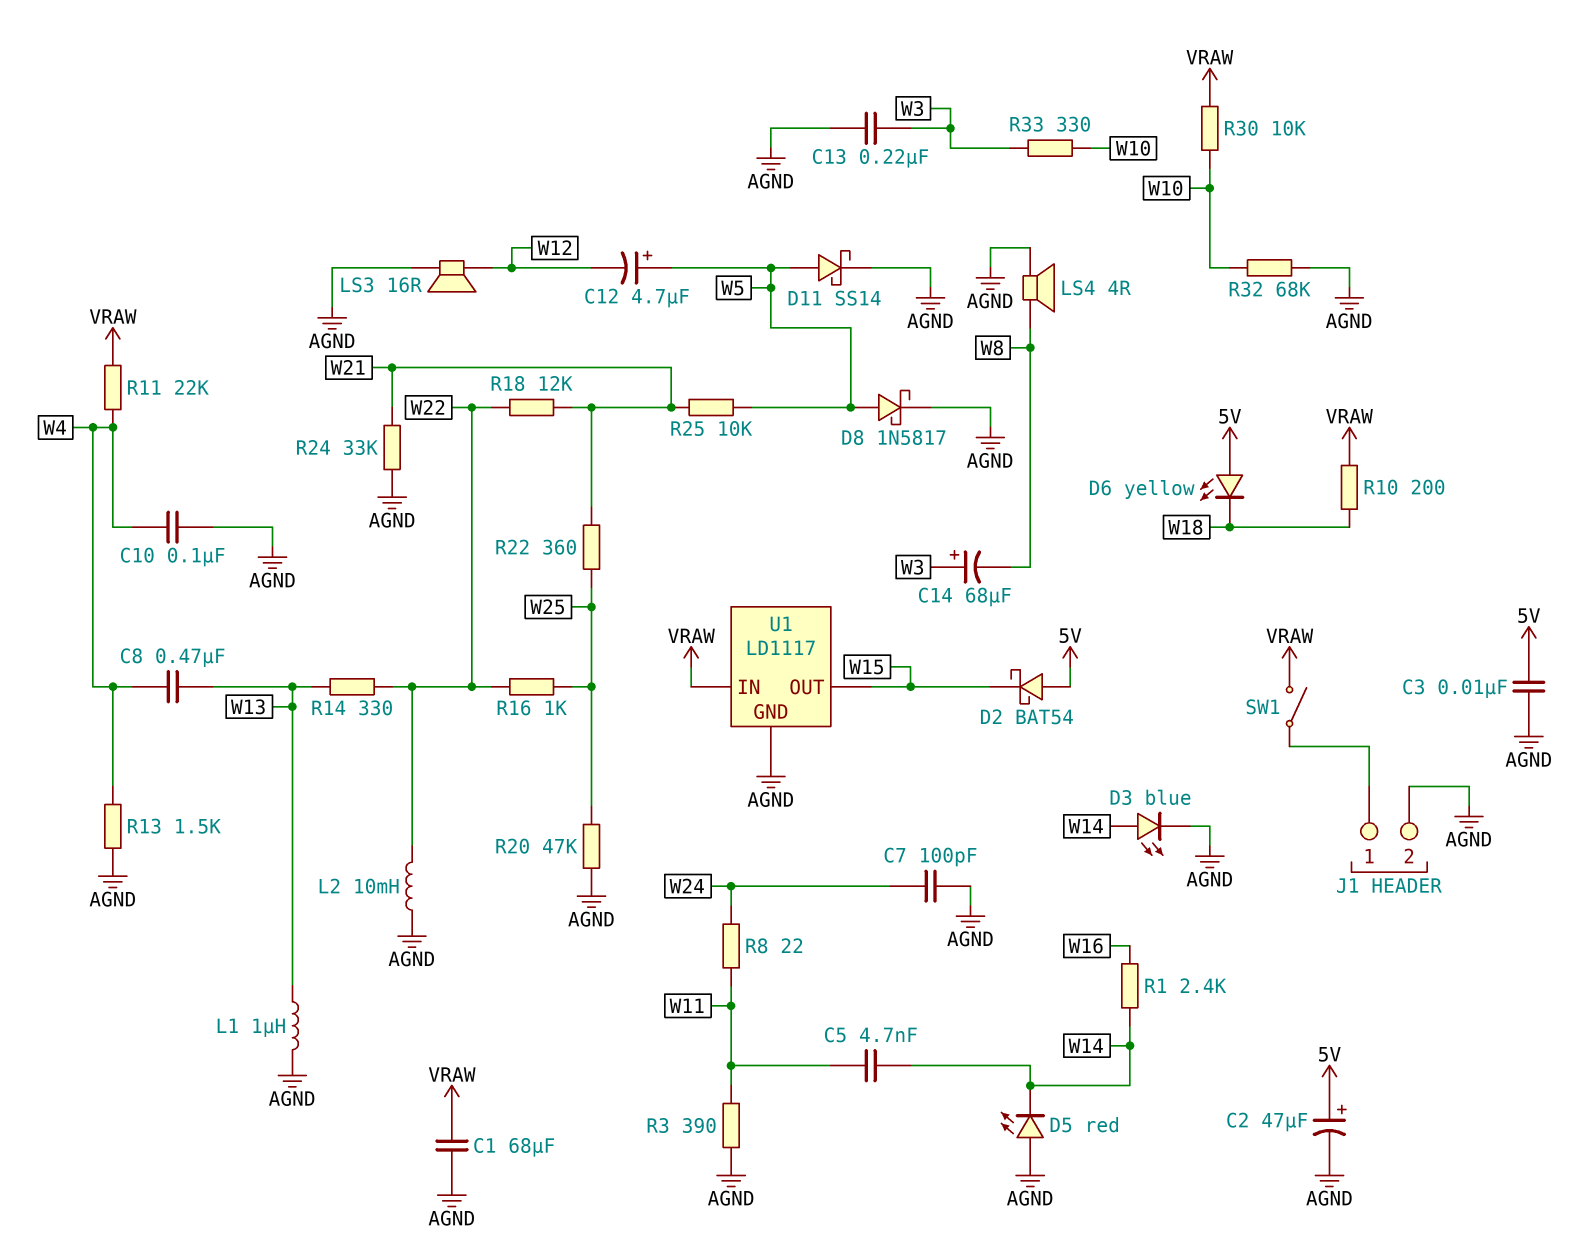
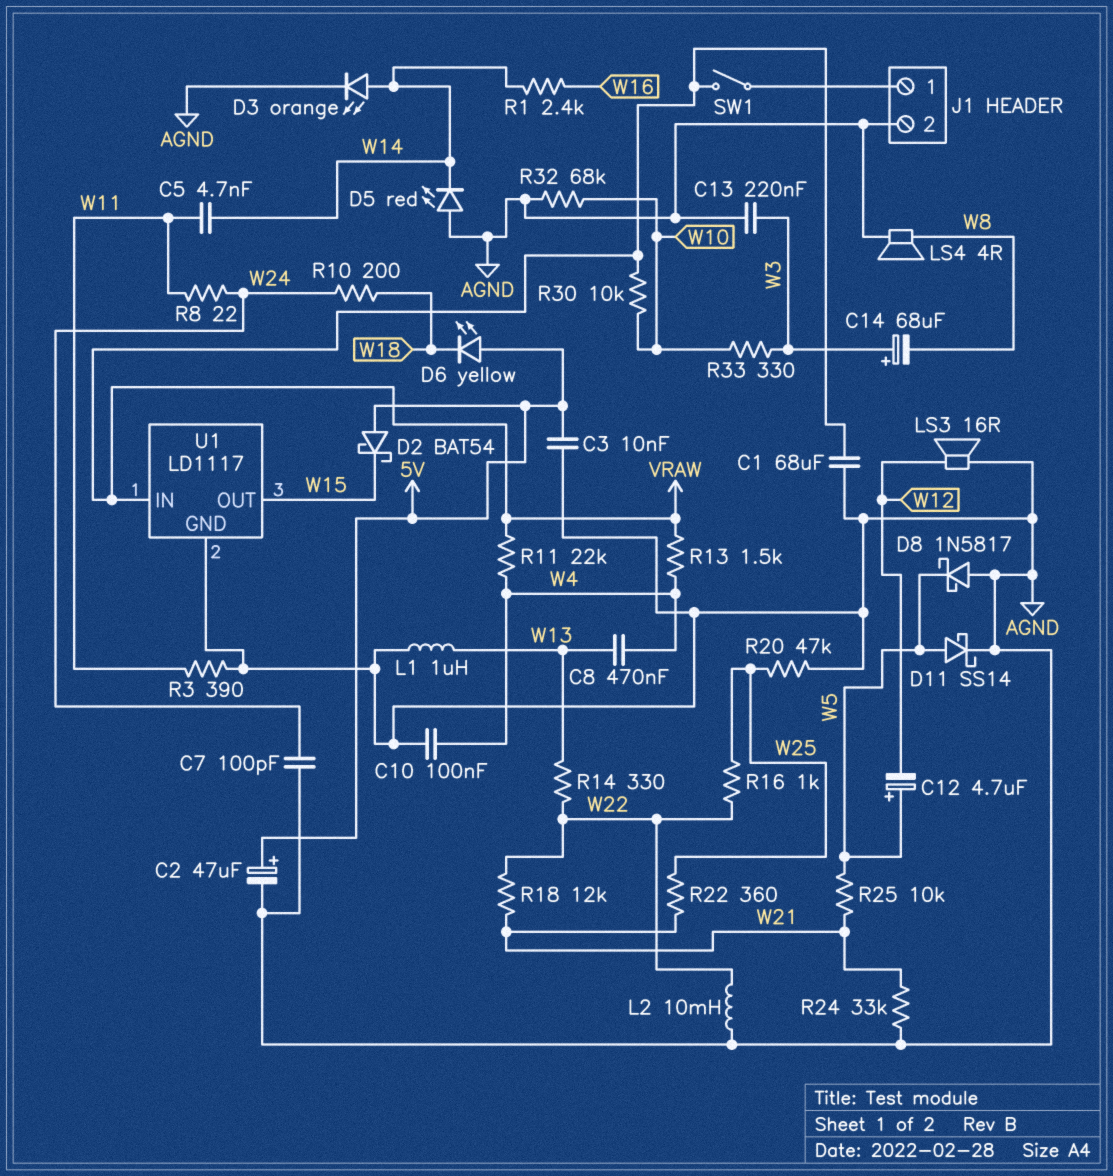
D3: LED blue (A W14, K AGND) -> LED orange (A W14, K AGND)
D8: schottky 1N5817 (A W5, K AGND) -> schottky 1N5817 (A AGND, K W5)
R10: 200 (VRAW, W18) -> 200 (W18, W24)
R13: 1.5k (AGND, W4) -> 1.5k (VRAW, W4)

